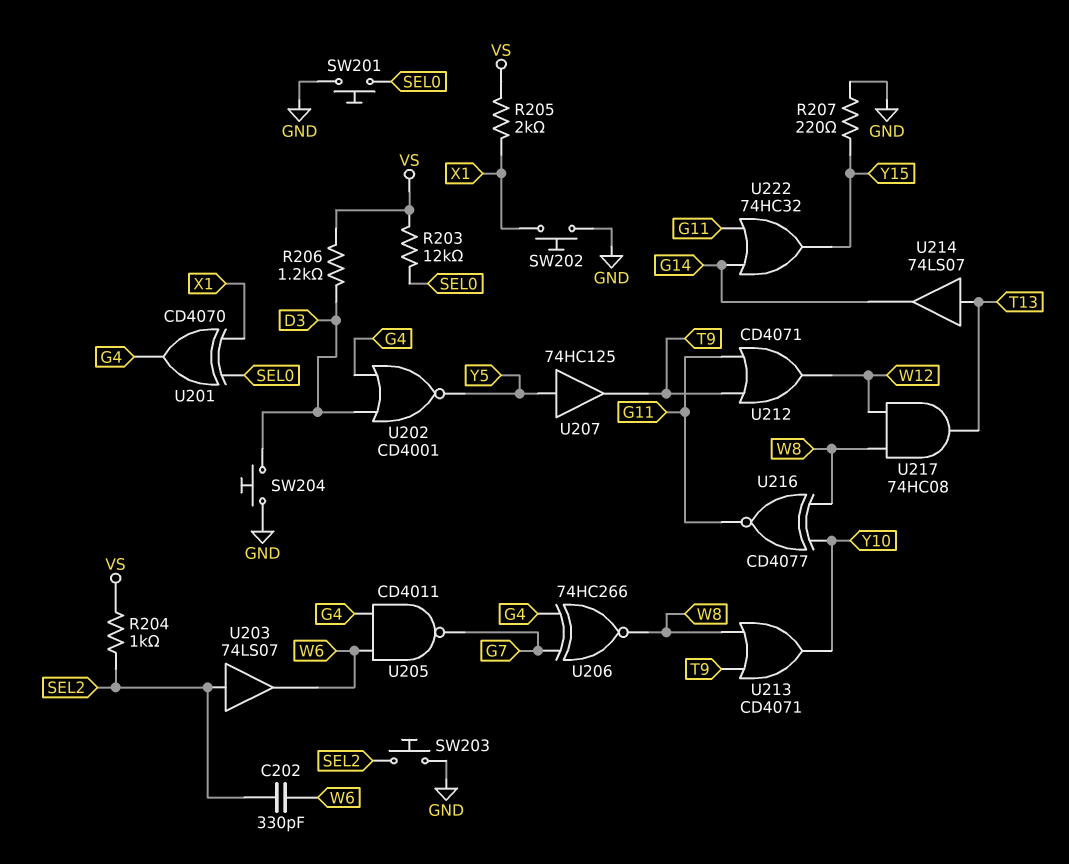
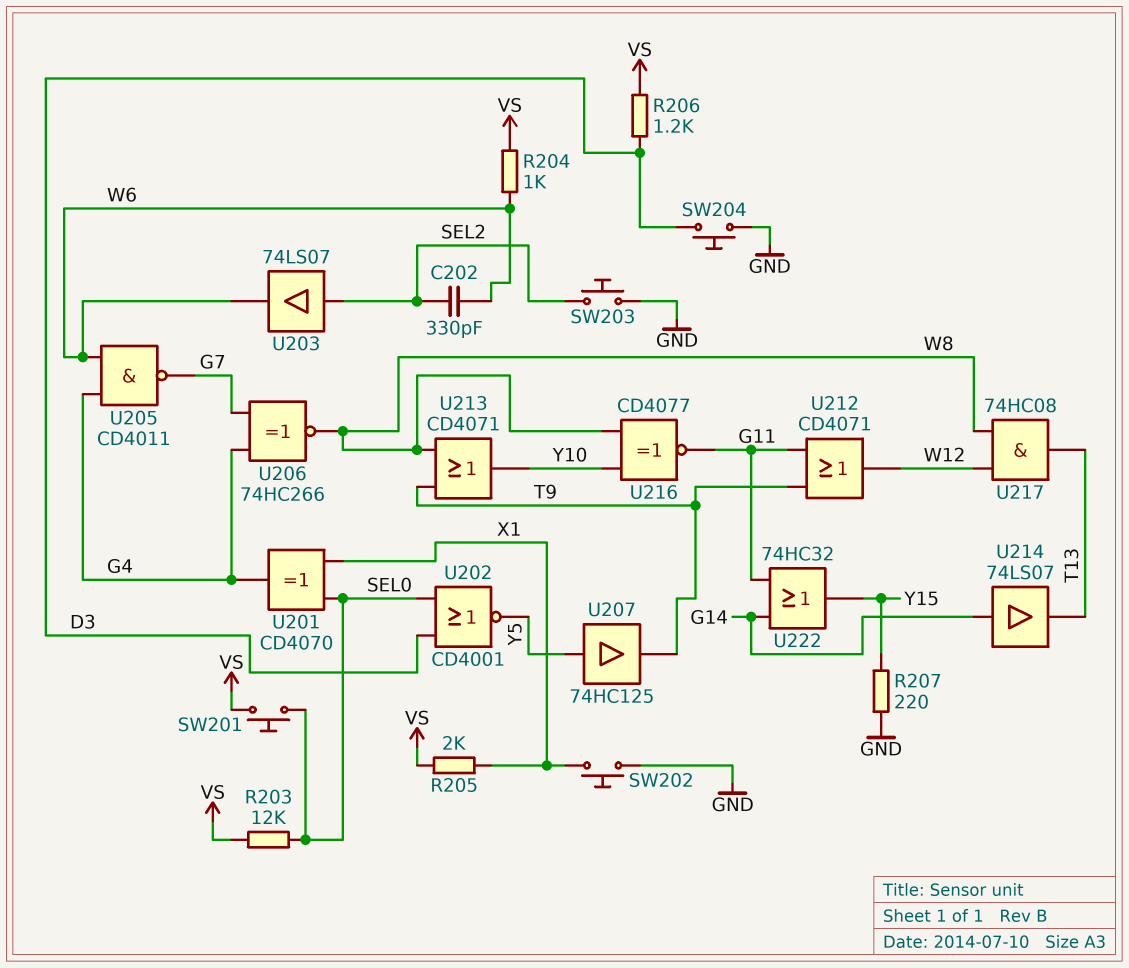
R204: 1k (SEL2, VS) -> 1k (VS, W6)
SW201: button (GND, SEL0) -> button (SEL0, VS)
U202: NOR CD4001 (in D3, in G4, out Y5) -> NOR CD4001 (in D3, in SEL0, out Y5)
U214: buffer 74LS07 (in T13, out G14) -> buffer 74LS07 (in G14, out T13)

